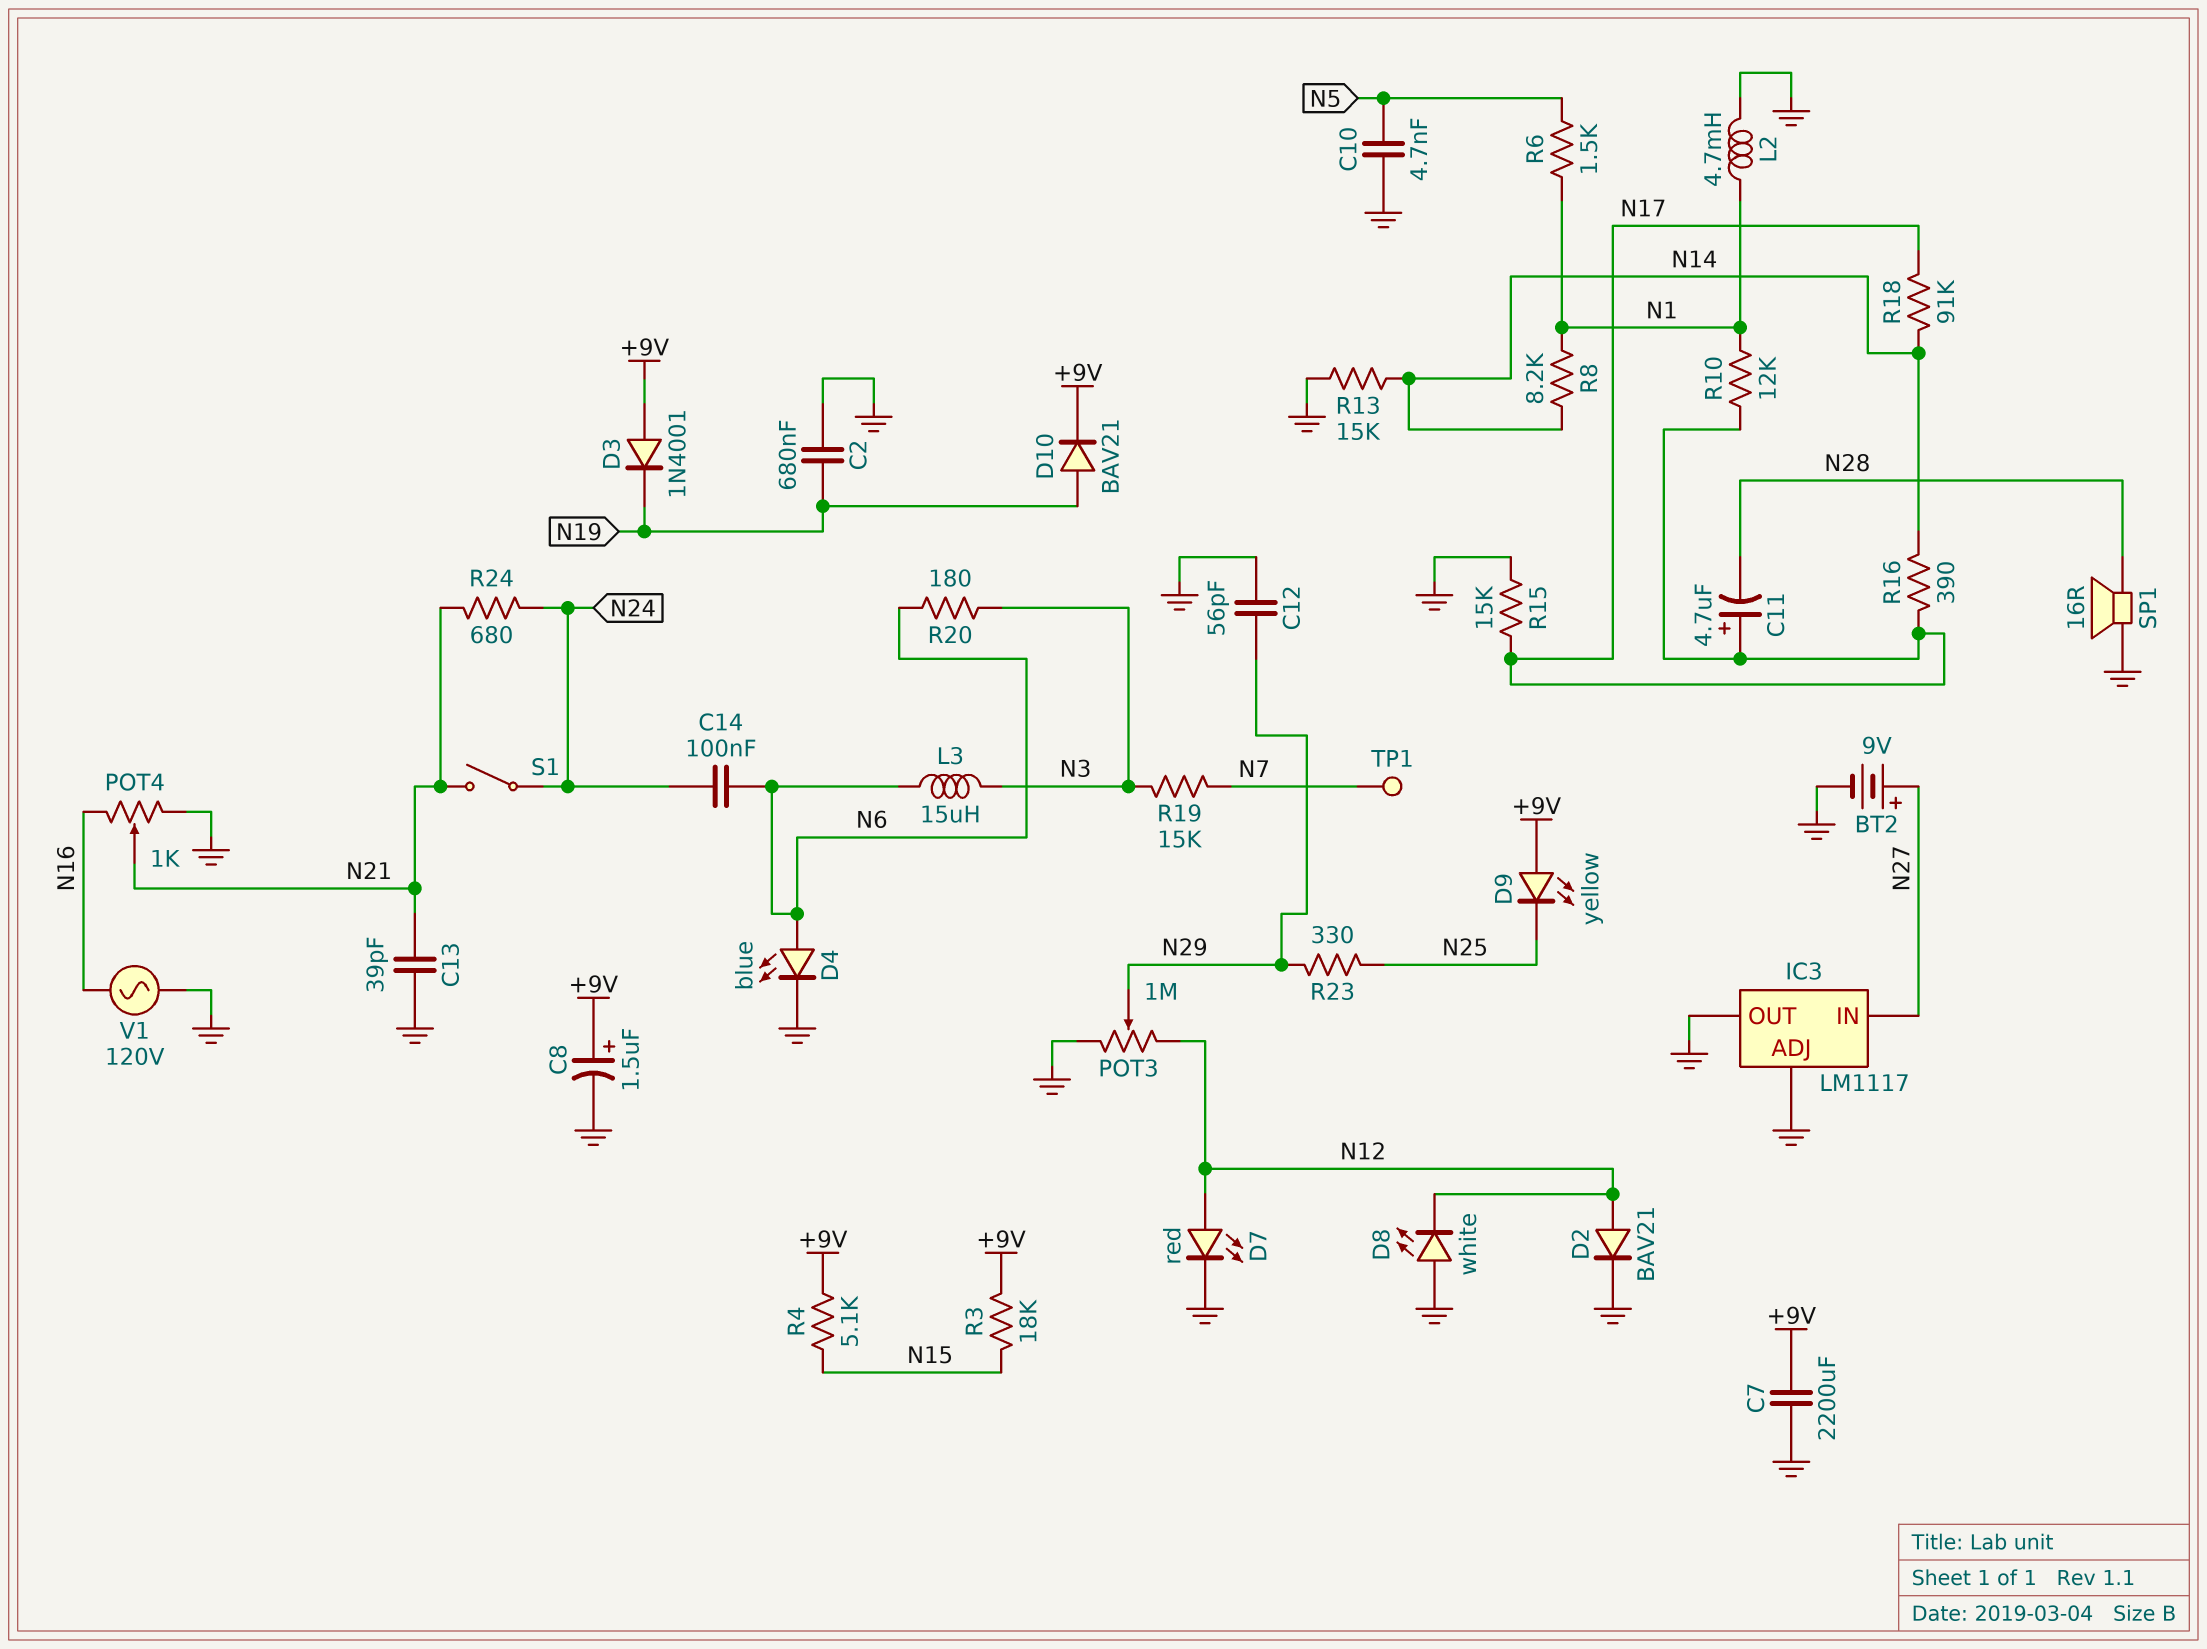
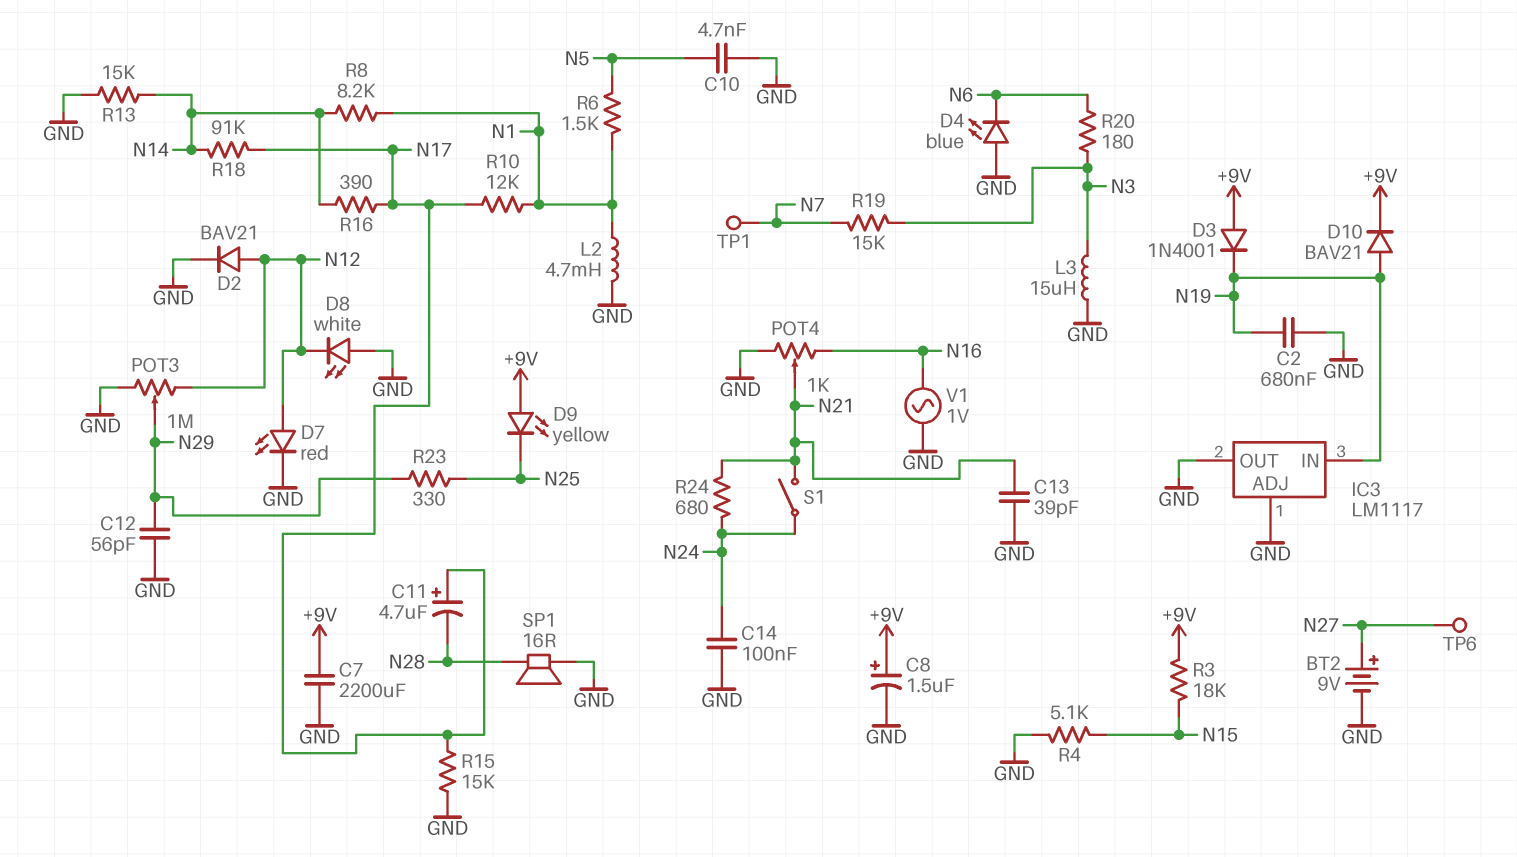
C14: 100nF (N6, N24) -> 100nF (GND, N24)
D4: LED blue (A N6, K GND) -> LED blue (A GND, K N6)
IC3 pin IN: N27 -> N19
L3: 15uH (N3, N6) -> 15uH (GND, N3)
R4: 5.1k (+9V, N15) -> 5.1k (GND, N15)
TP6: none -> test point (N27)
V1: AC 120V (GND, N16) -> AC 1V (GND, N16)

